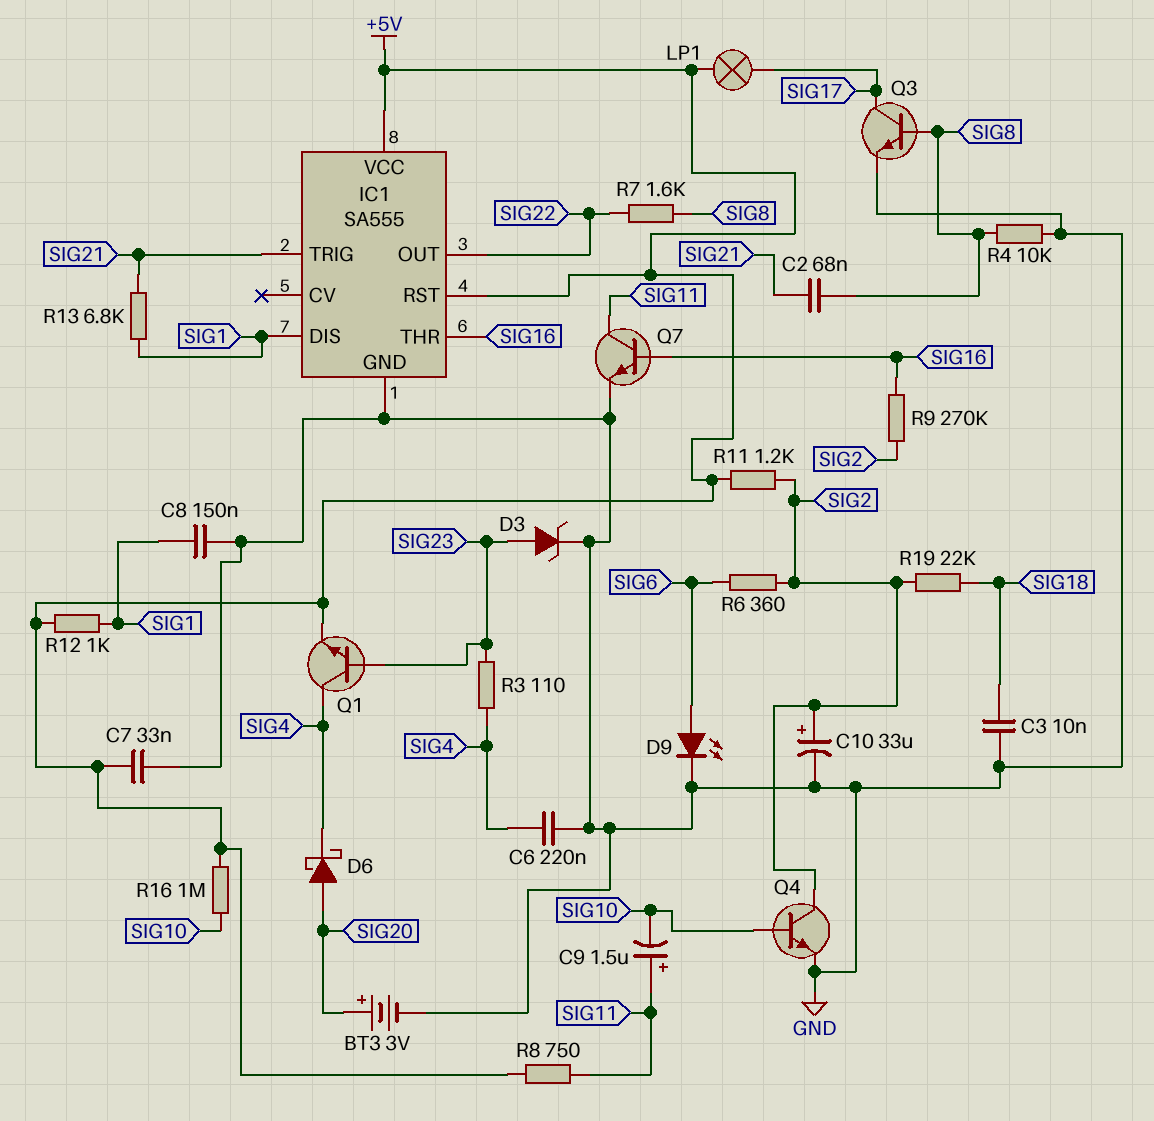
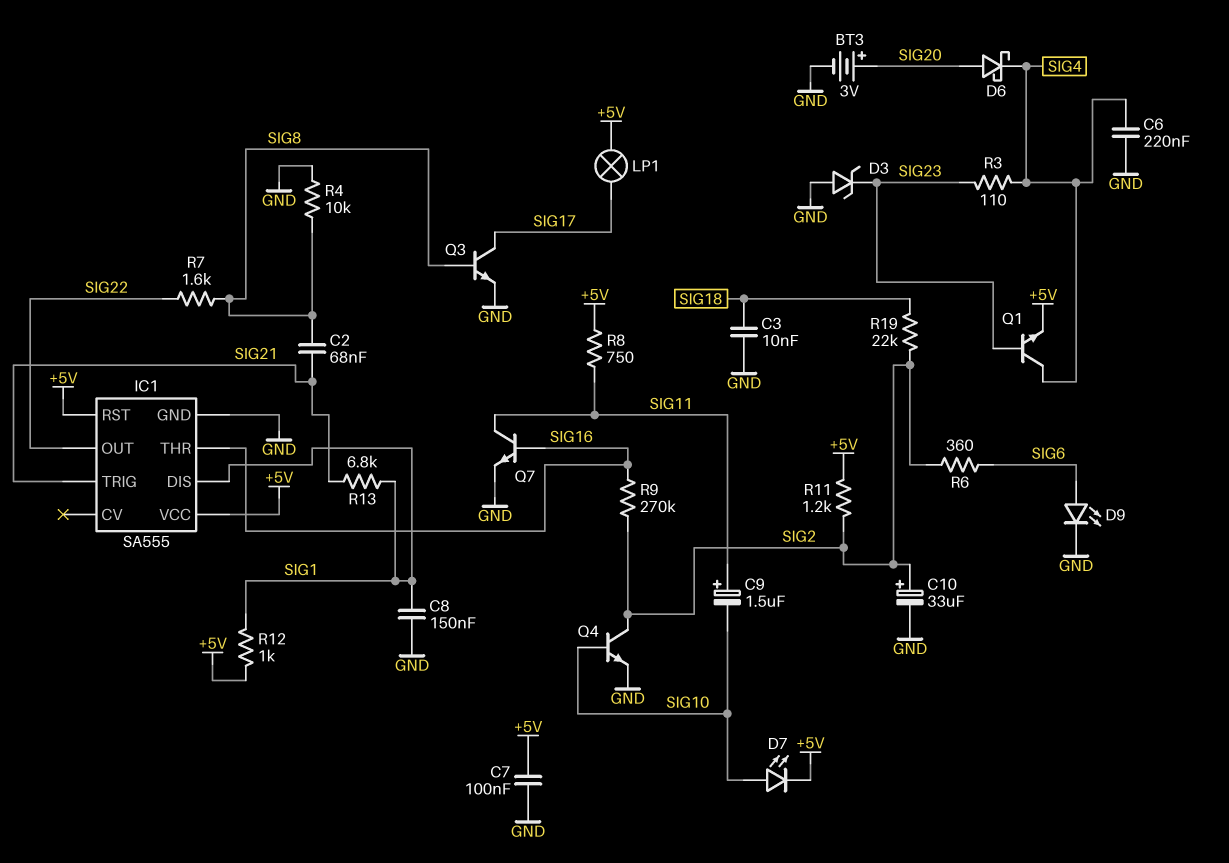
C7: 33nF (+5V, GND) -> 100nF (+5V, GND)
D3: zener (A SIG23, K GND) -> zener (A GND, K SIG23)
D7: none -> LED (A SIG10, K +5V)
R16: 1M (+5V, SIG10) -> none

